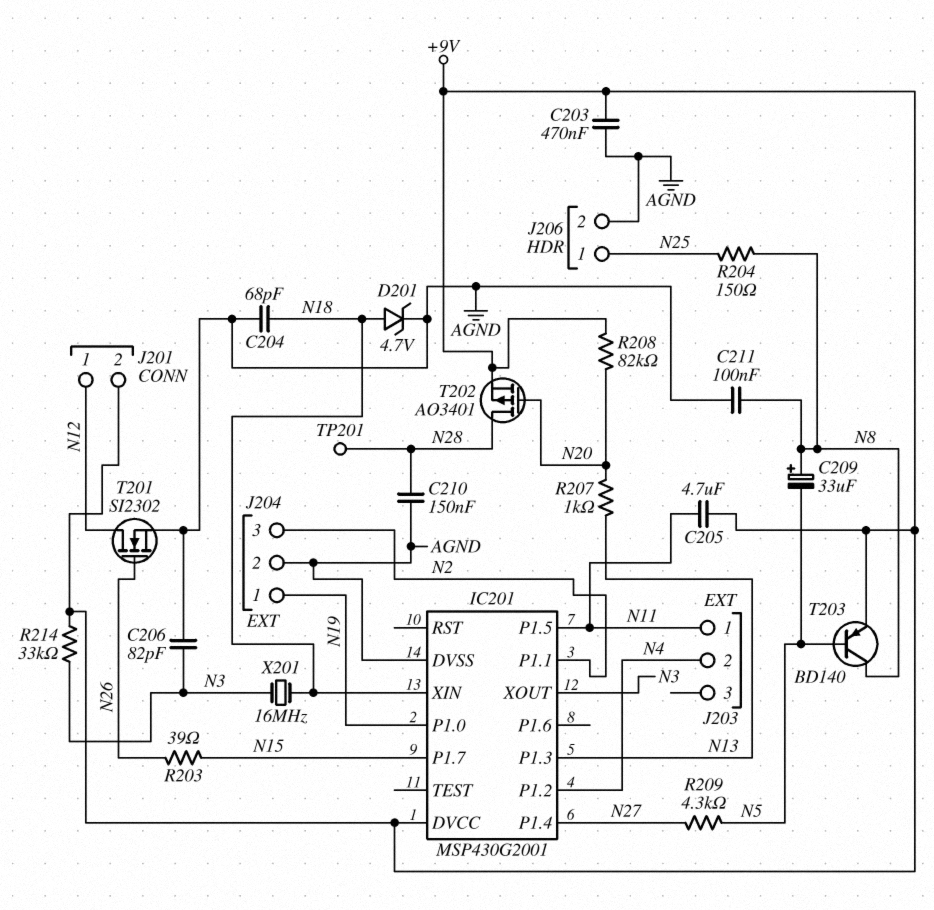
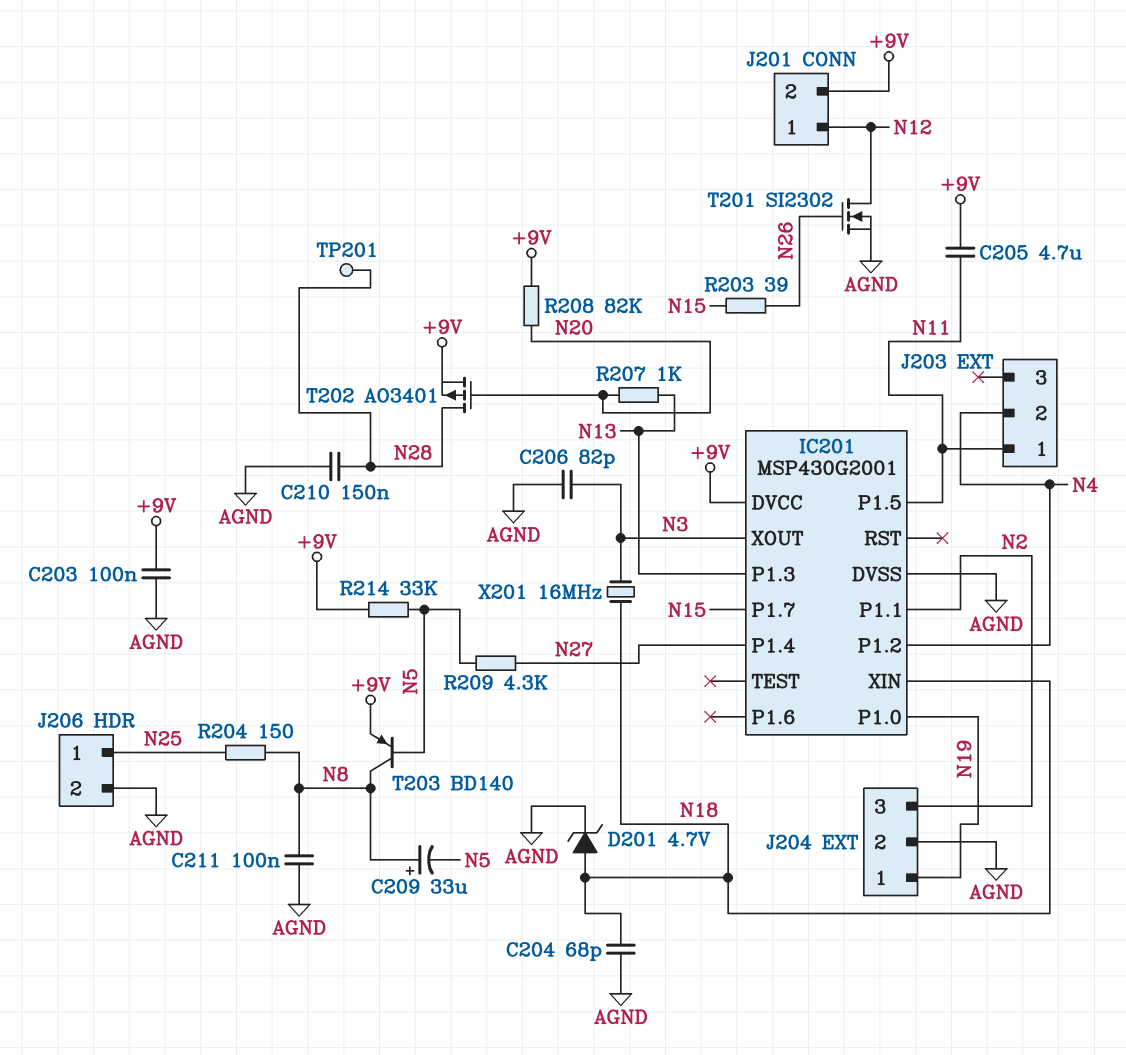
C203: 470nF (+9V, AGND) -> 100nF (+9V, AGND)
R214: 33k (+9V, N3) -> 33k (+9V, N5)

